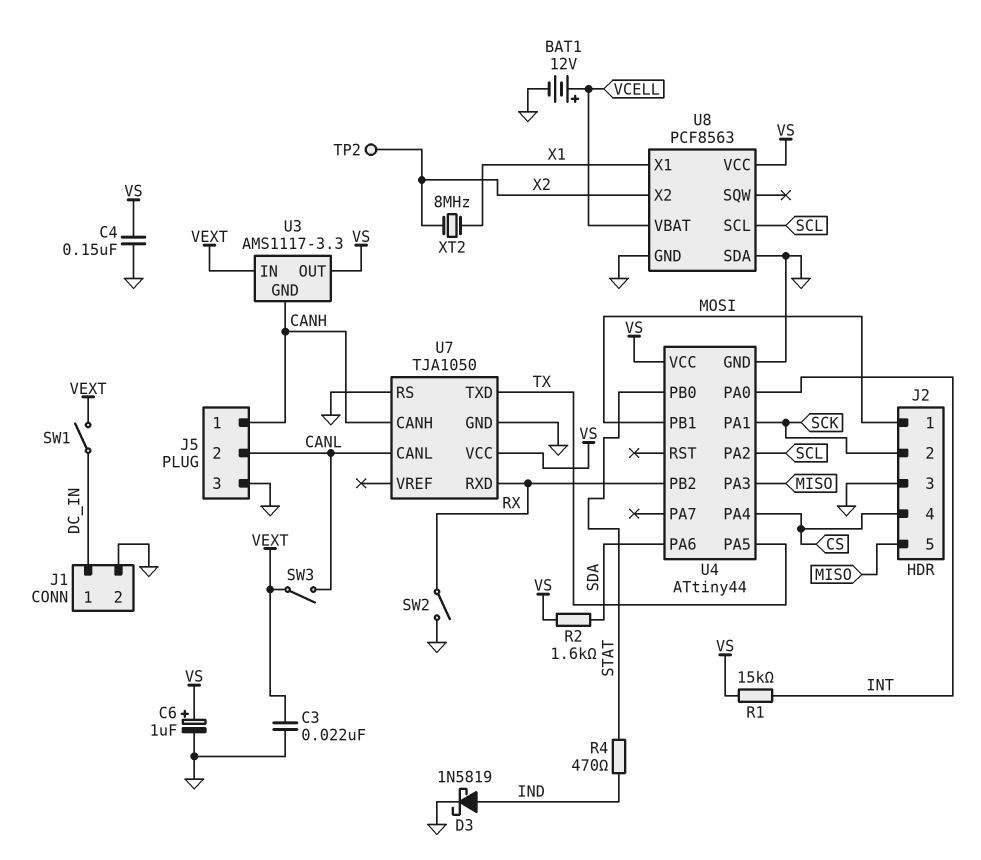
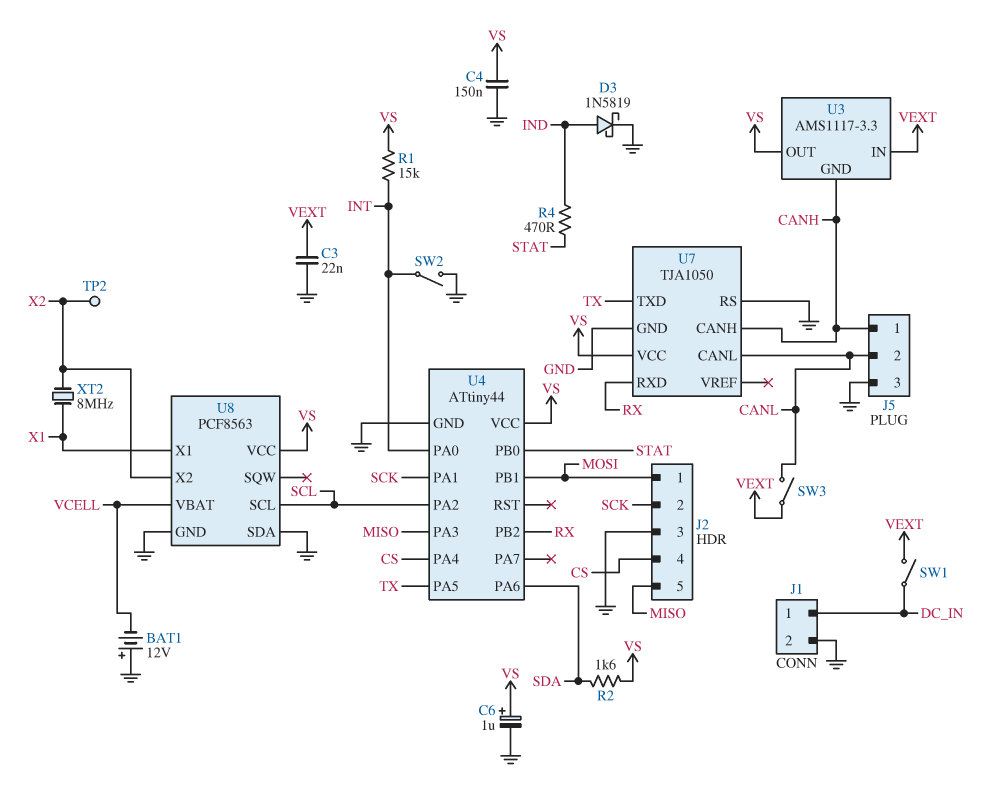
BAT1: 12V (plus VCELL, minus GND) -> 12V (plus GND, minus VCELL)
SW2: switch (GND, RX) -> switch (GND, INT)

